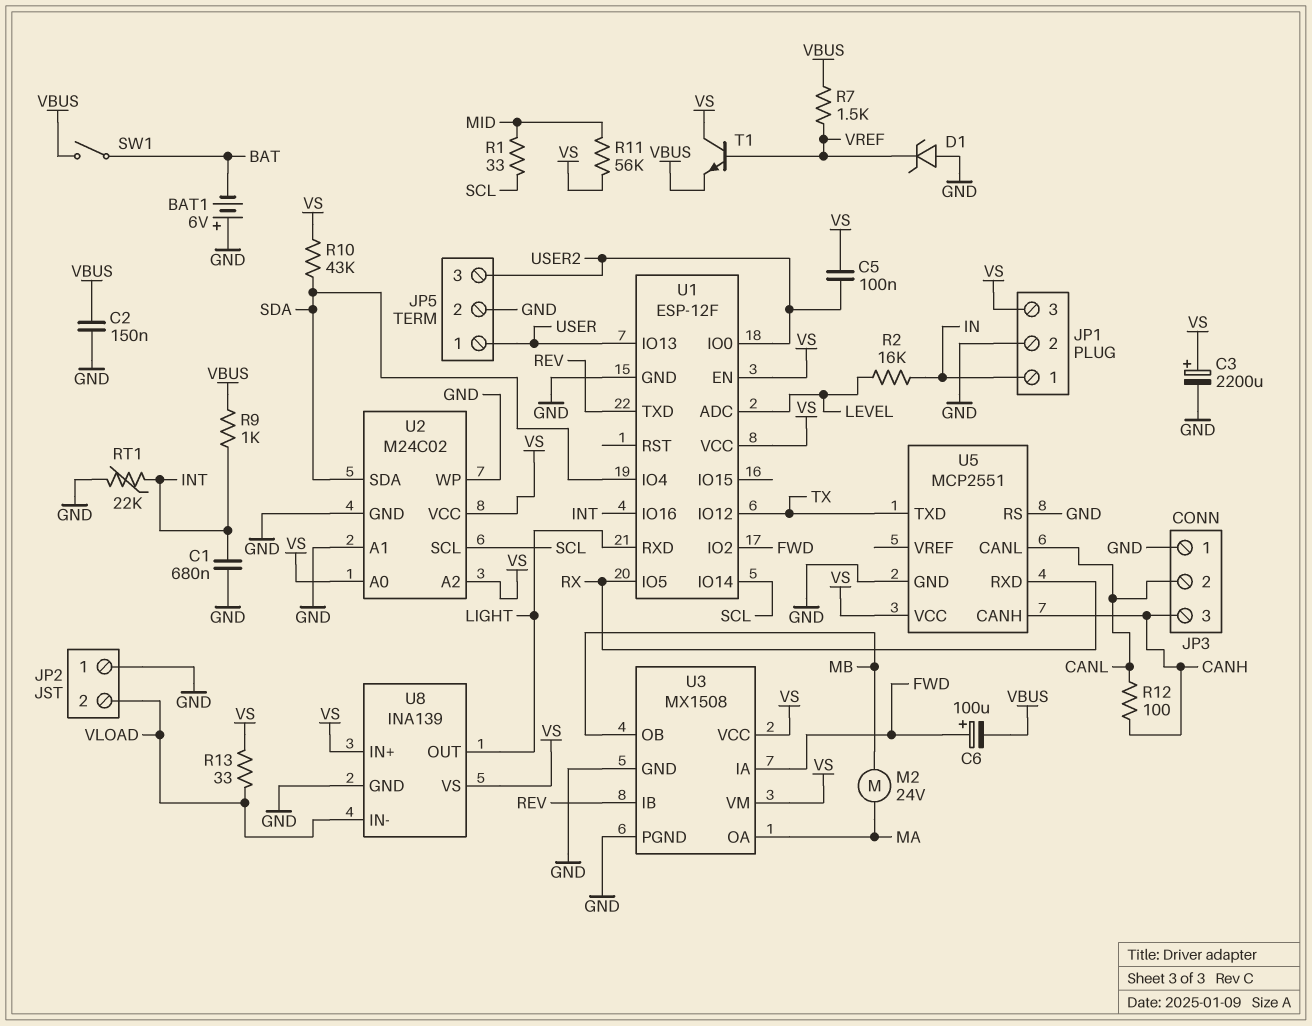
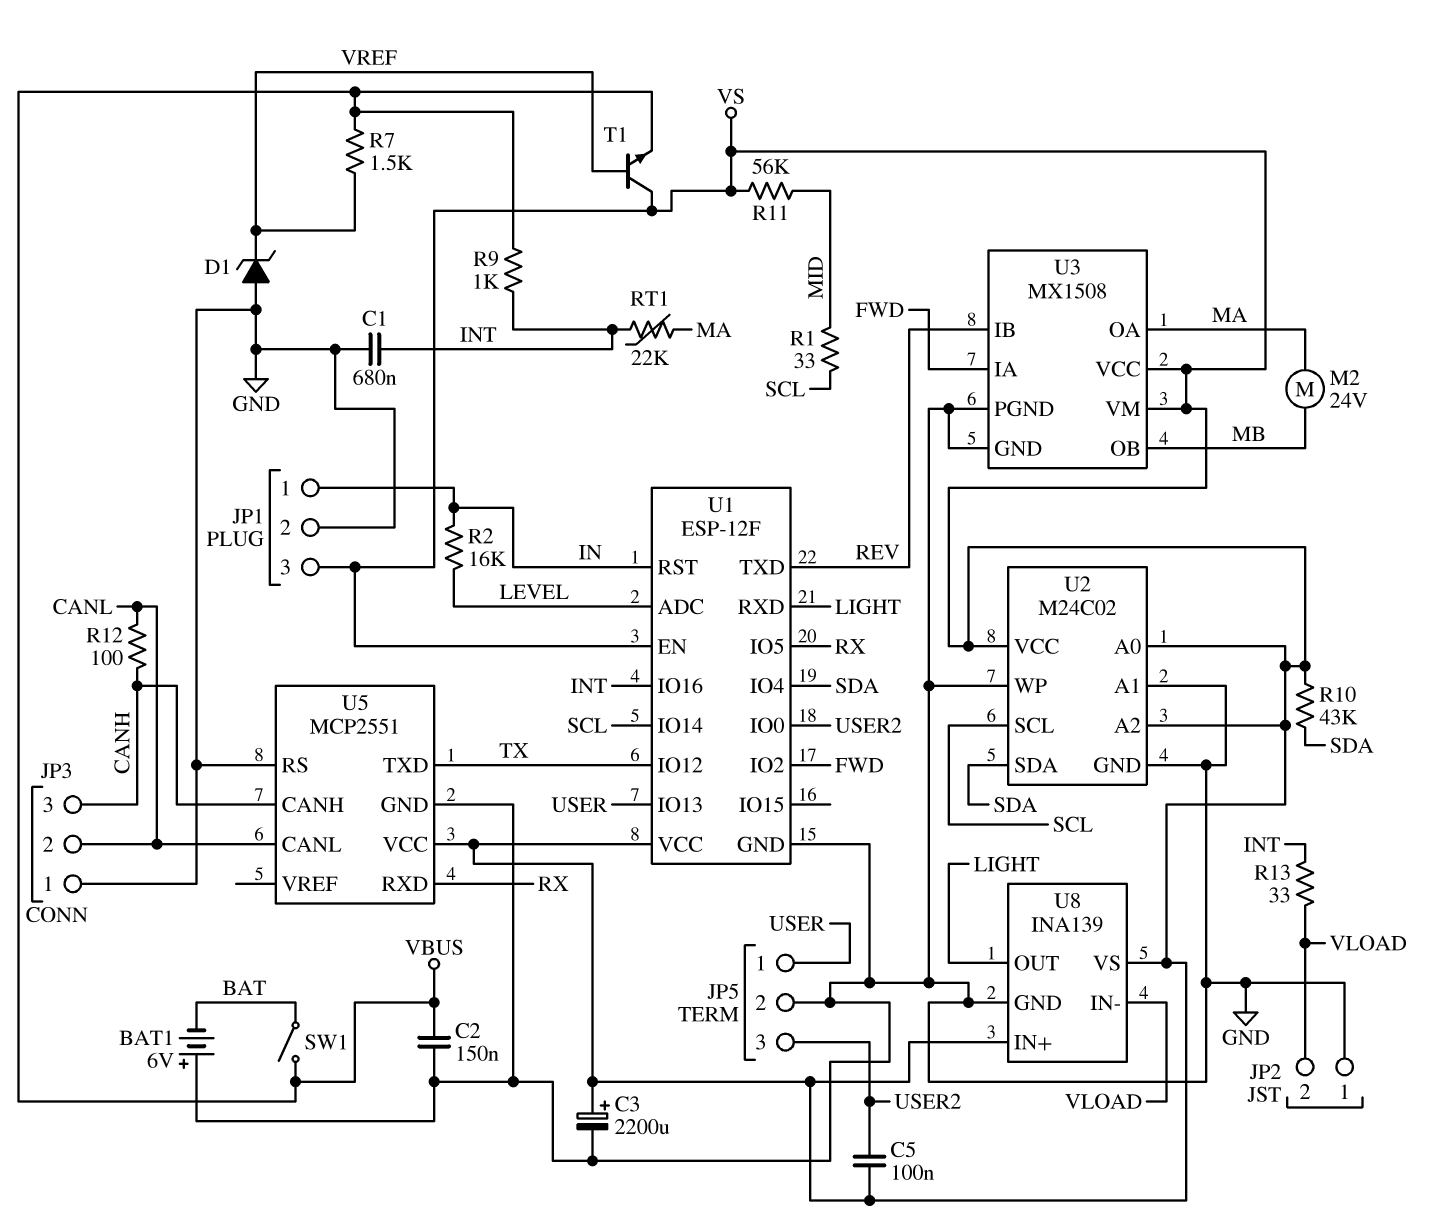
C6: 100uF (plus FWD, minus VBUS) -> none
R13: 33 (VLOAD, VS) -> 33 (INT, VLOAD)
RT1: 22k (GND, INT) -> 22k (INT, MA)
U1 pin RST: none -> IN

